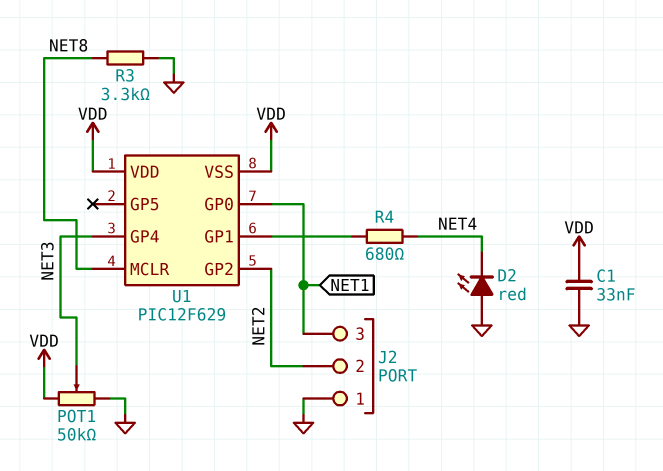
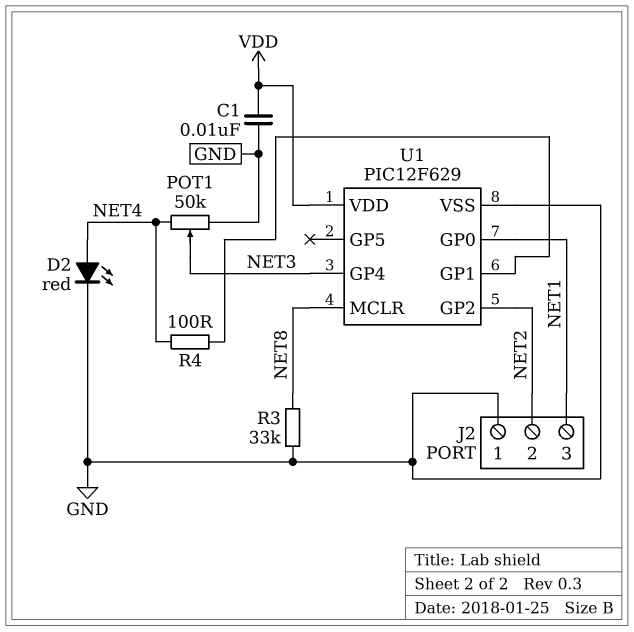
C1: 33nF (GND, VDD) -> 10nF (GND, VDD)
D2: LED red (A GND, K NET4) -> LED red (A NET4, K GND)
POT1: 50k (GND, VDD, wiper NET3) -> 50k (GND, NET4, wiper NET3)
R3: 3.3k (GND, NET8) -> 33k (GND, NET8)
R4: 680 (NET4, U1/GP1) -> 100 (NET4, U1/GP1)
U1 pin VSS: VDD -> GND

